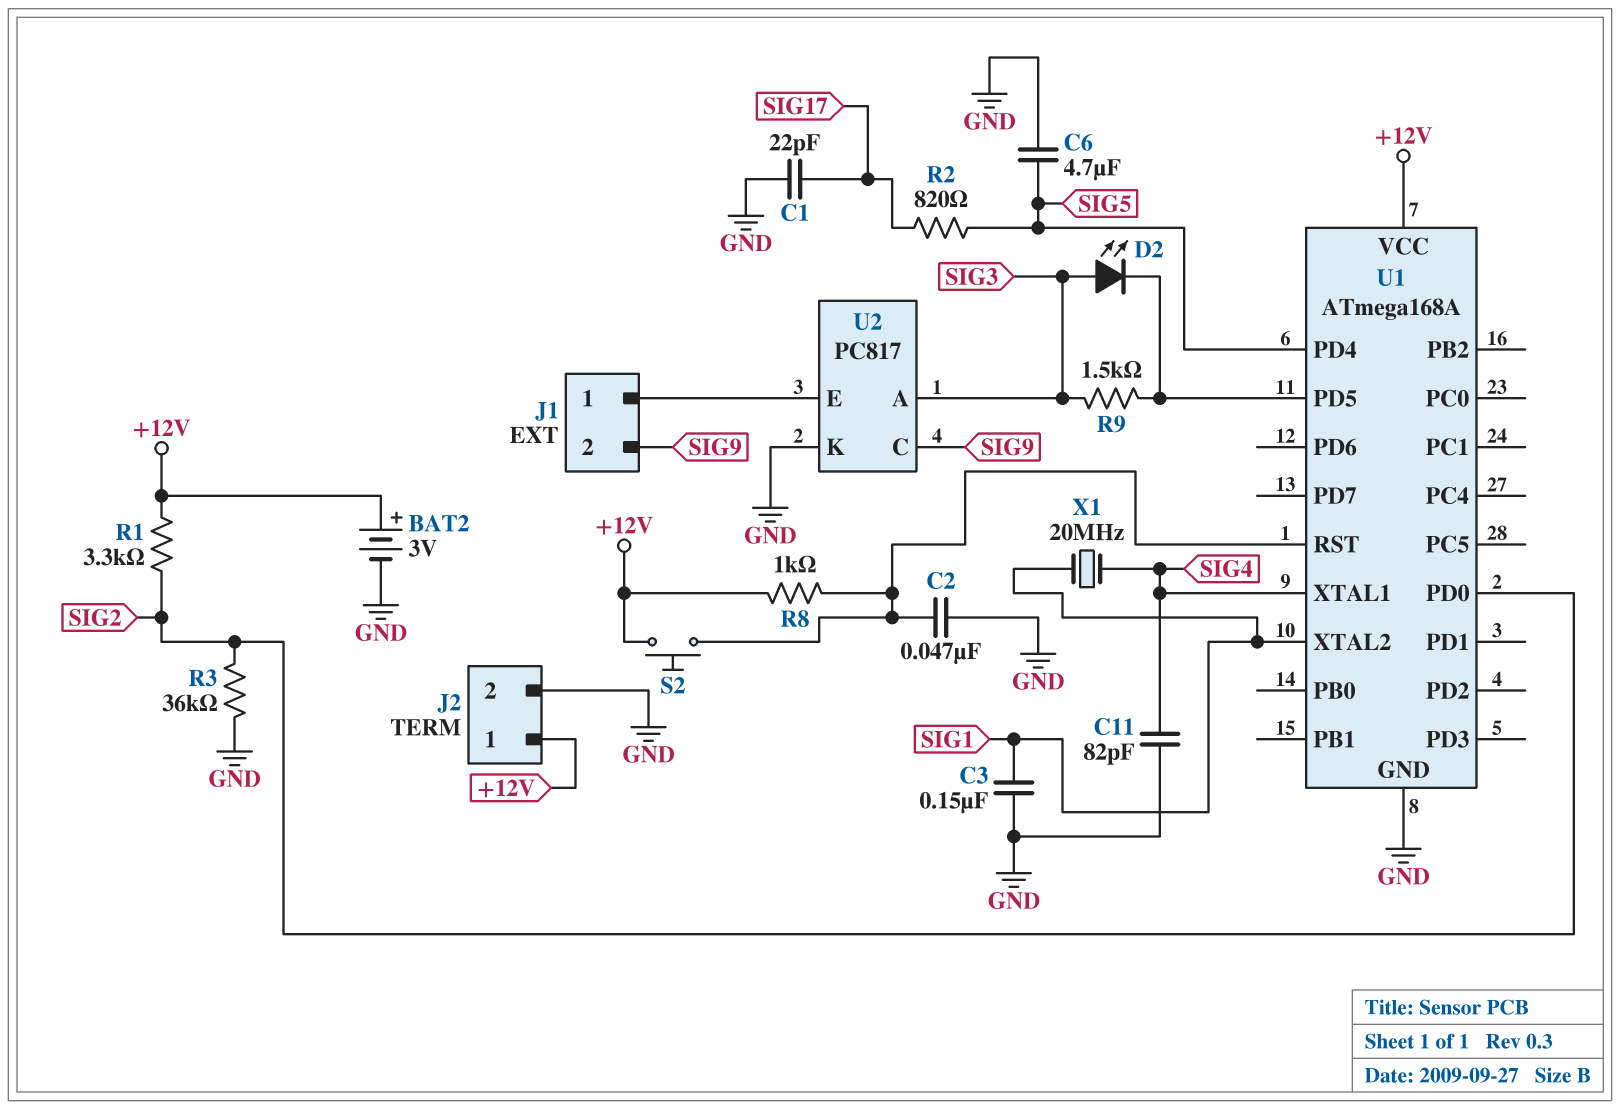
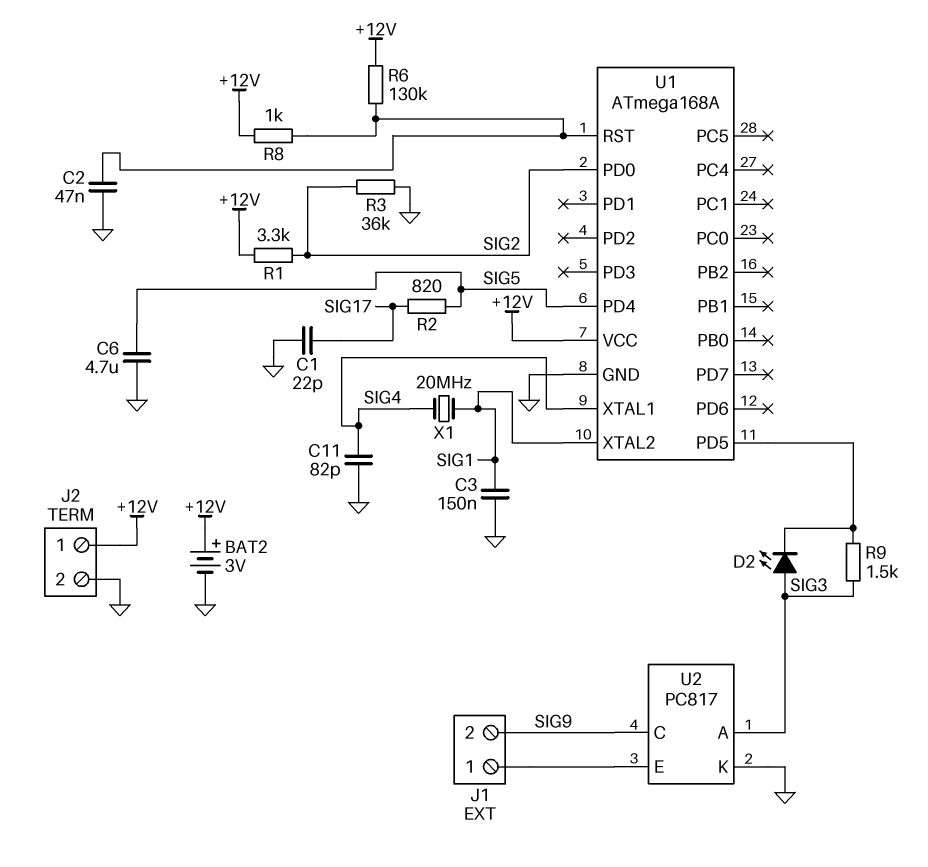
R6: none -> 130k (+12V, U1/RST)
S2: button (+12V, U1/RST) -> none

